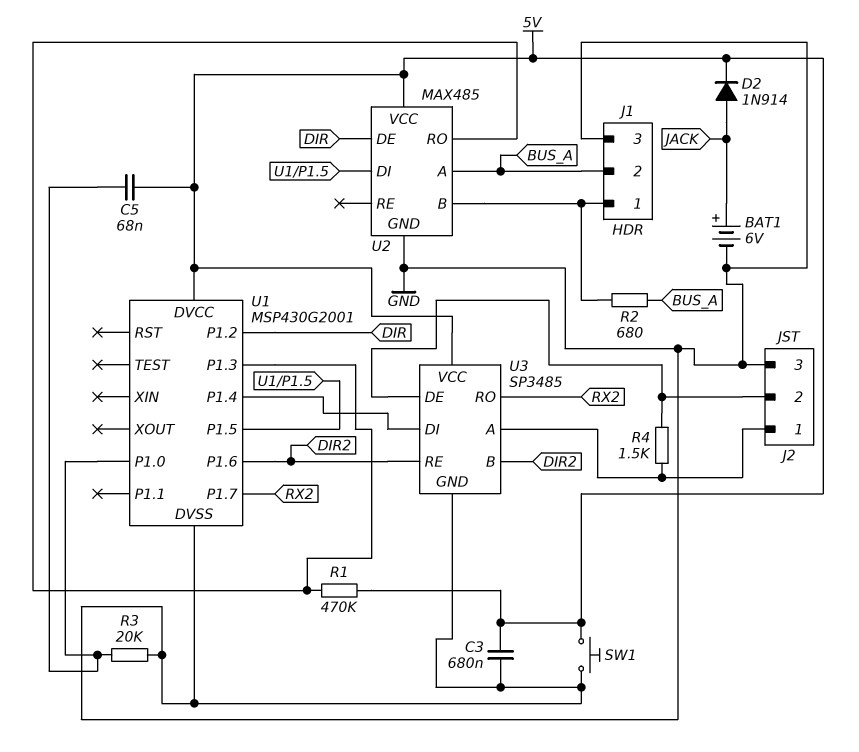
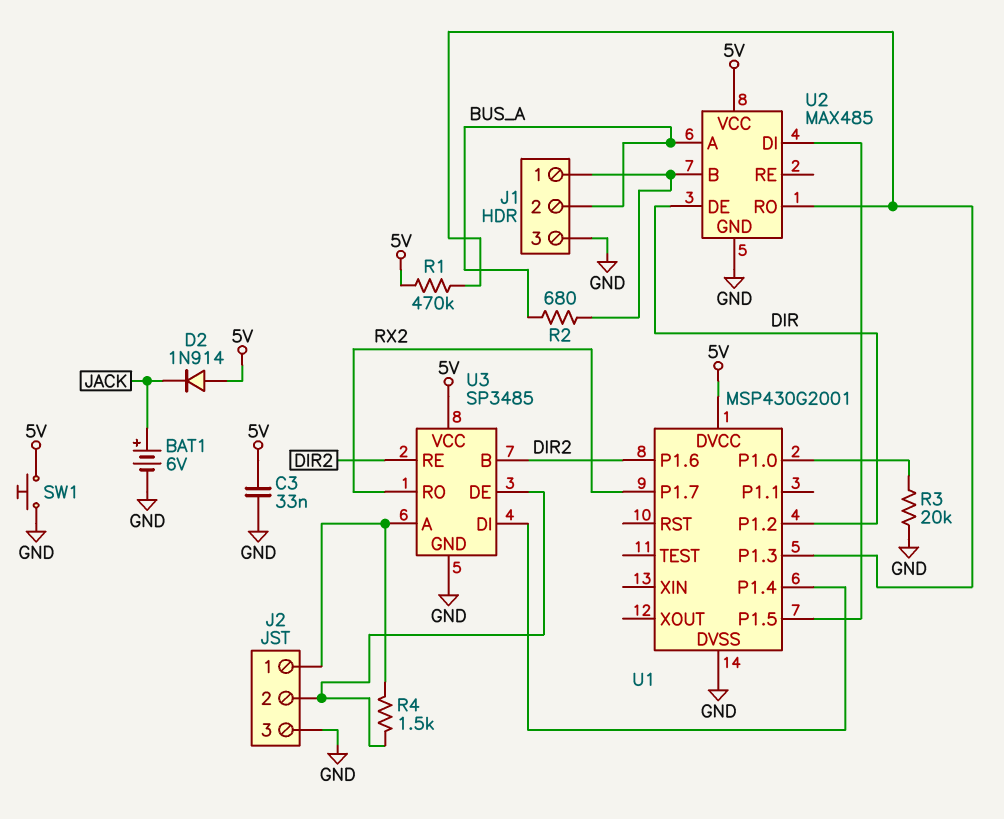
C3: 680nF (5V, GND) -> 33nF (5V, GND)
C5: 68nF (5V, U1/P1.0) -> none
D2: diode 1N914 (A JACK, K 5V) -> diode 1N914 (A 5V, K JACK)

